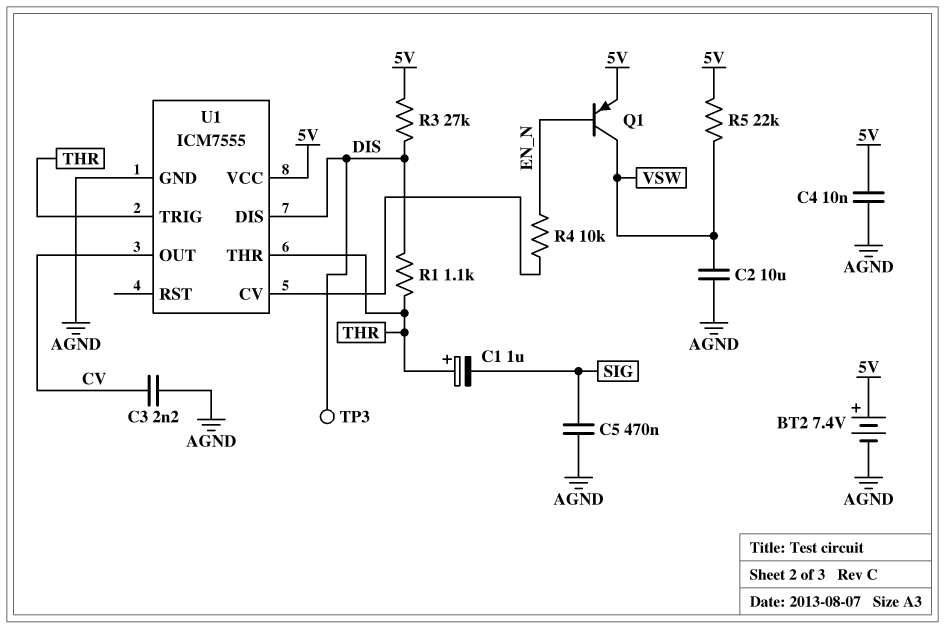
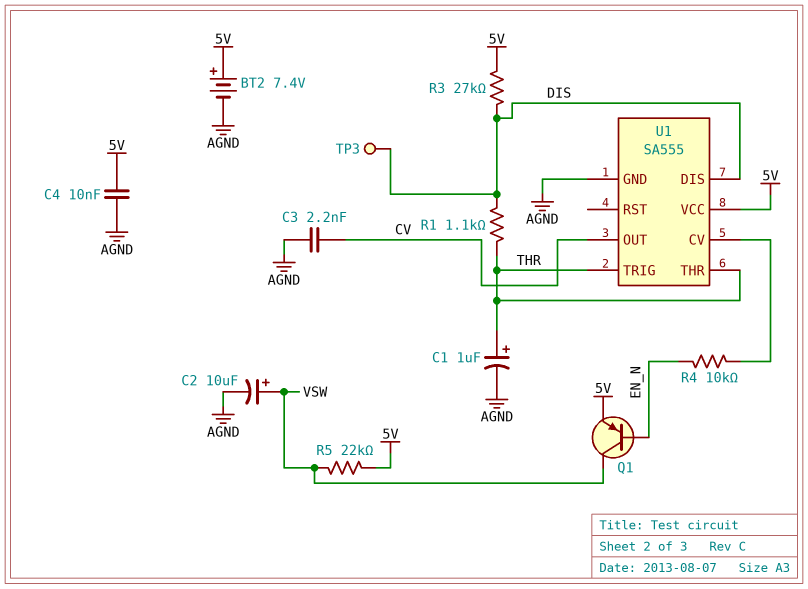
C1: 1uF (plus THR, minus SIG) -> 1uF (plus THR, minus AGND)
C2: 10uF (AGND, VSW) -> 10uF (plus VSW, minus AGND)
C5: 470nF (AGND, SIG) -> none
U1: ICM7555 -> SA555

